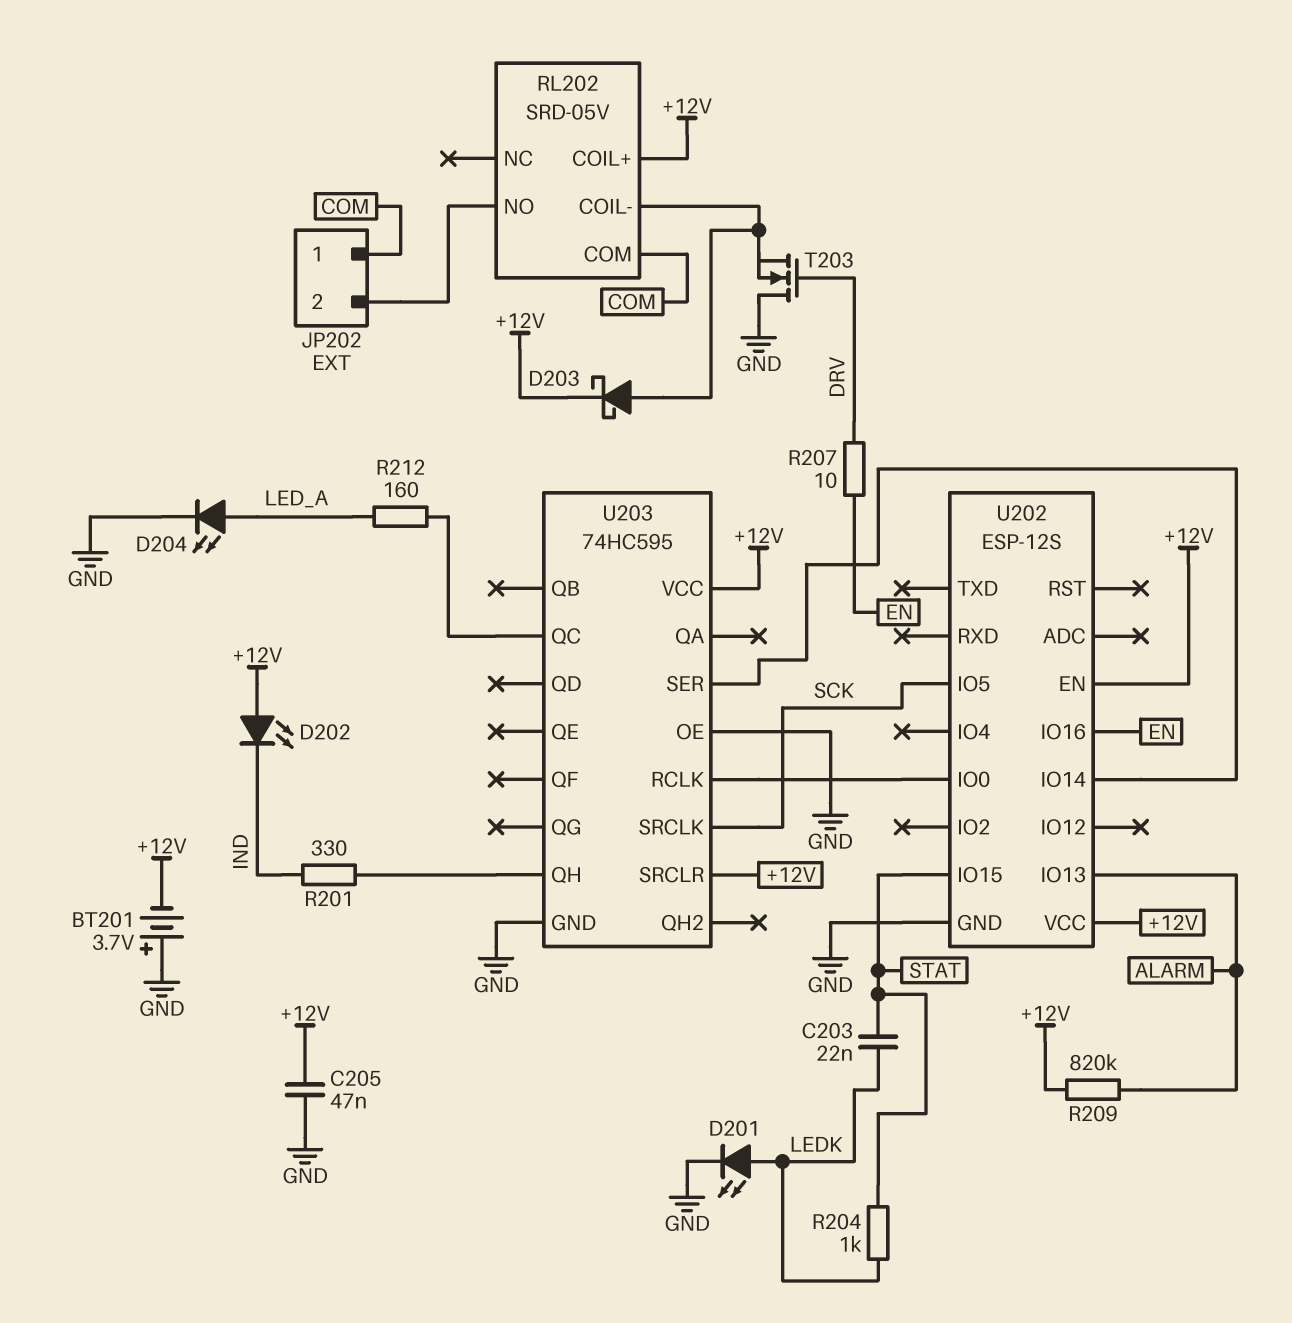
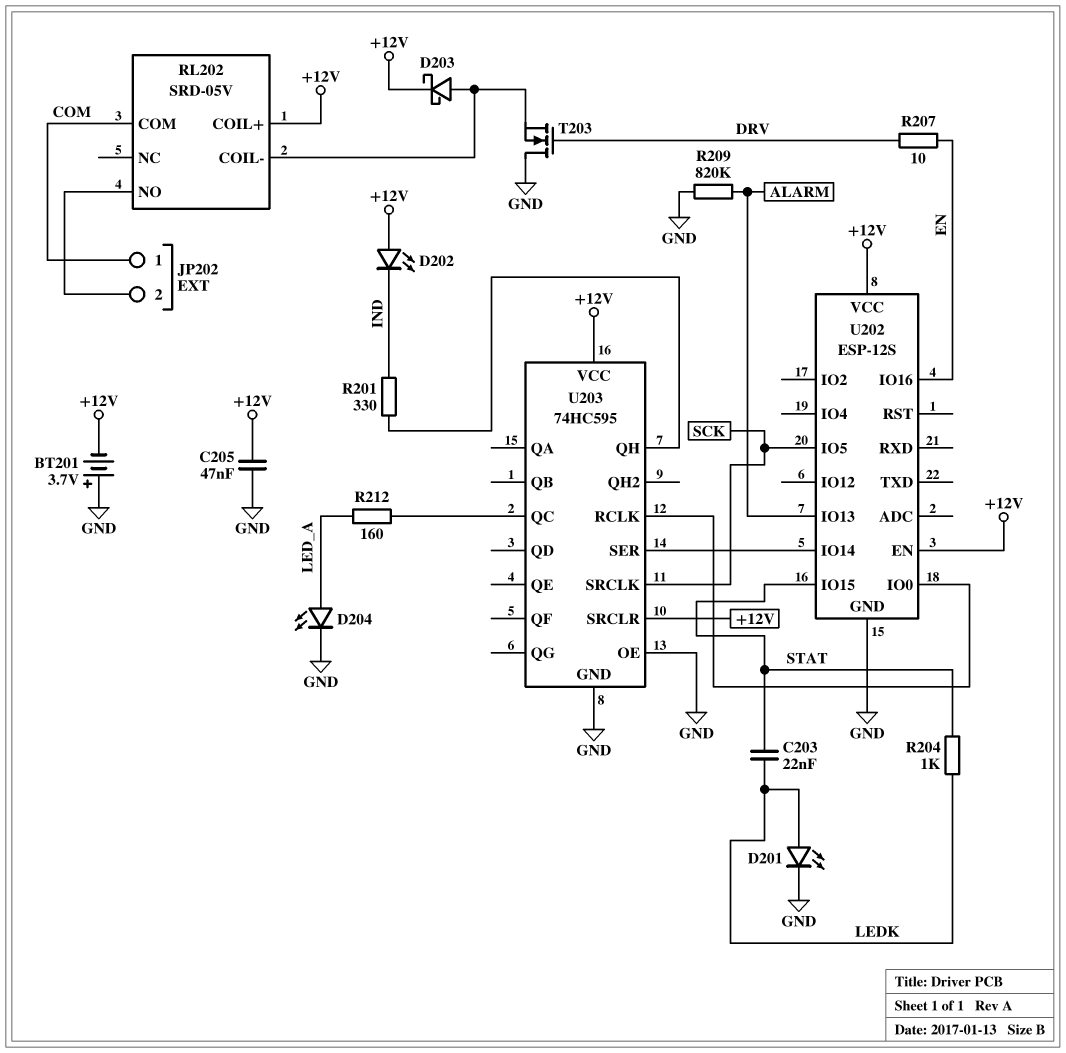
R209: 820k (+12V, ALARM) -> 820k (ALARM, GND)

